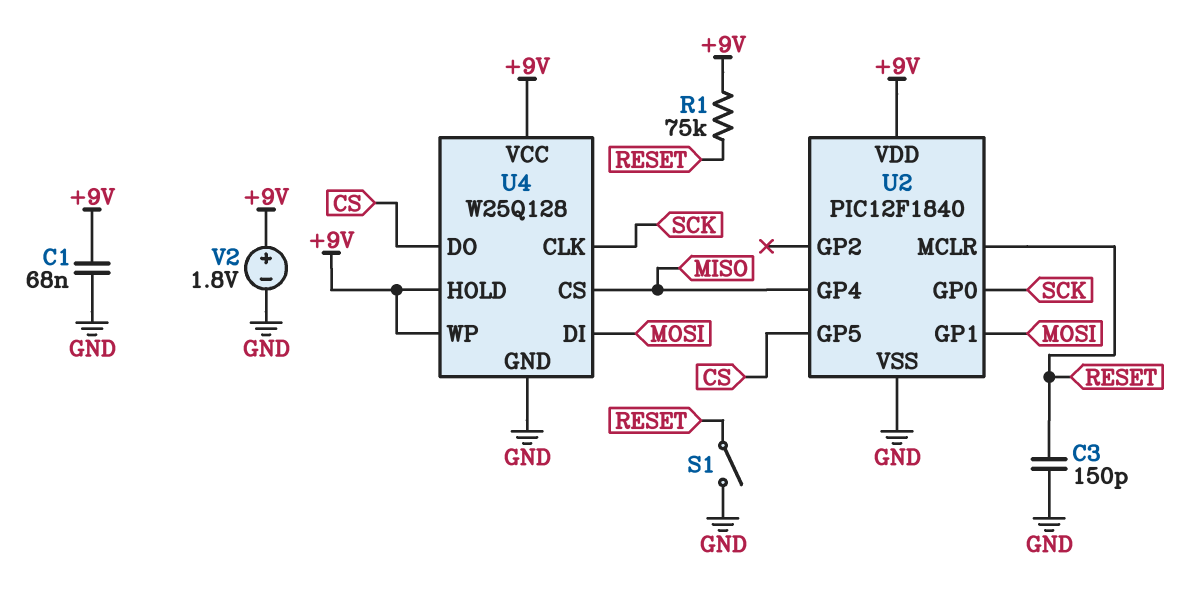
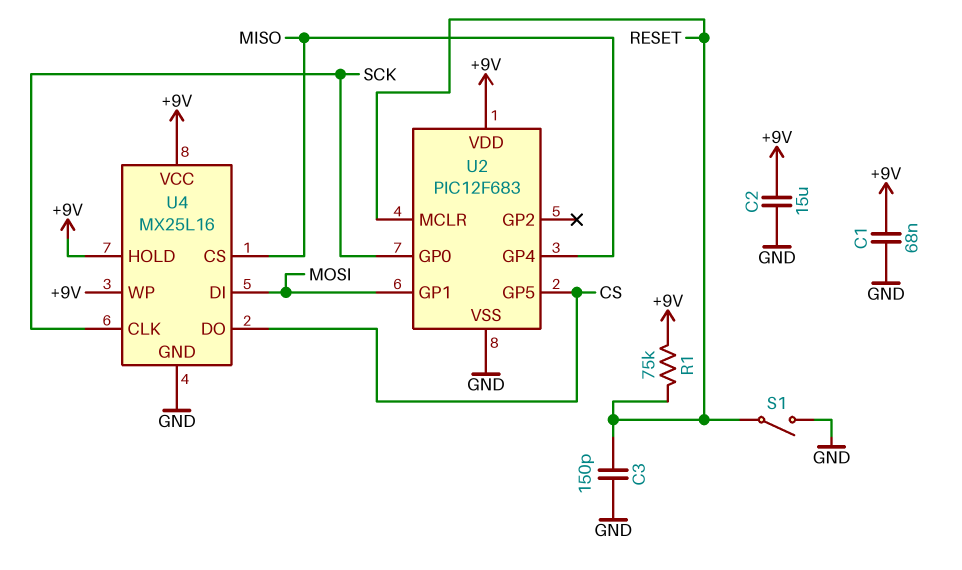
C2: none -> 15uF (+9V, GND)
U2: PIC12F1840 -> PIC12F683
U4: W25Q128 -> MX25L16
V2: 1.8V (plus +9V, minus GND) -> none

